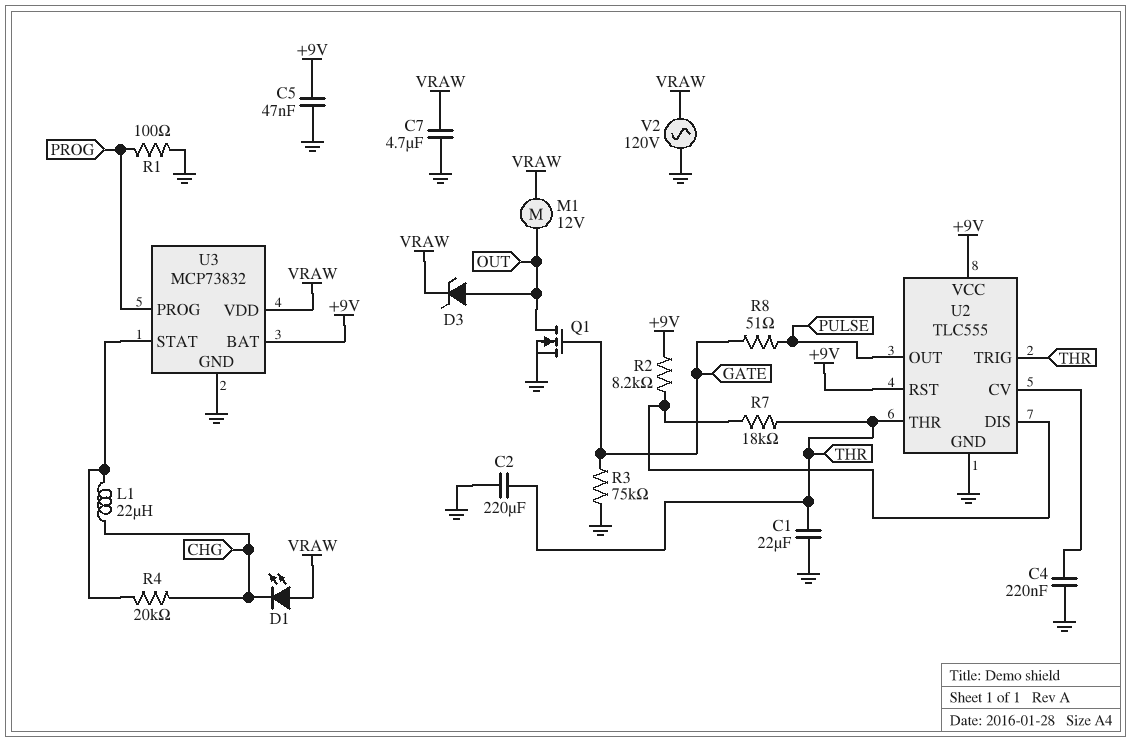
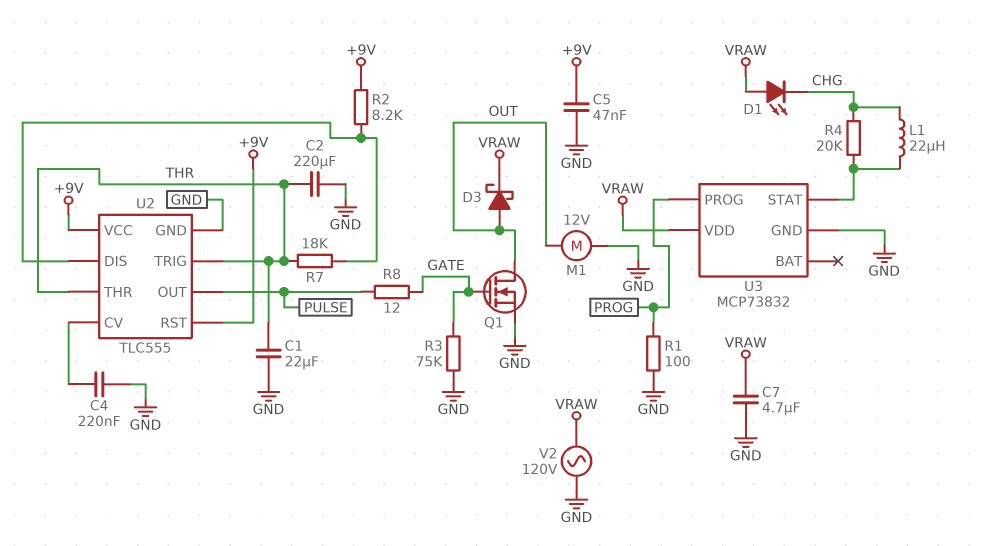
D3: zener (A OUT, K VRAW) -> schottky (A OUT, K VRAW)
M1: motor 12V (OUT, VRAW) -> motor 12V (GND, OUT)
R8: 51 (GATE, PULSE) -> 12 (GATE, PULSE)
U3 pin BAT: +9V -> none

